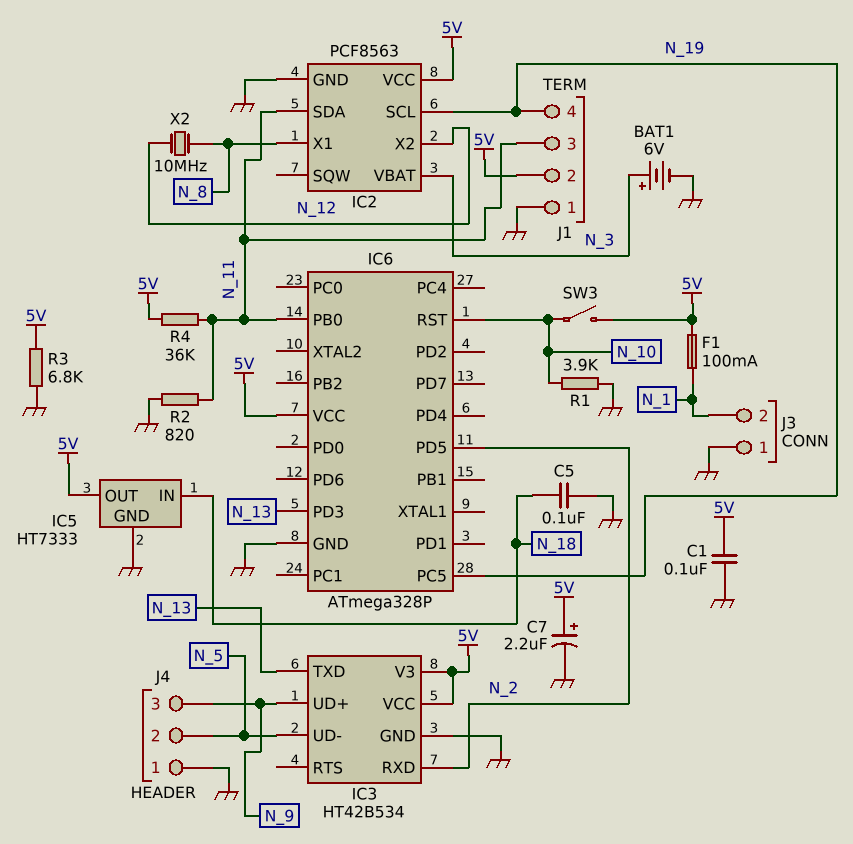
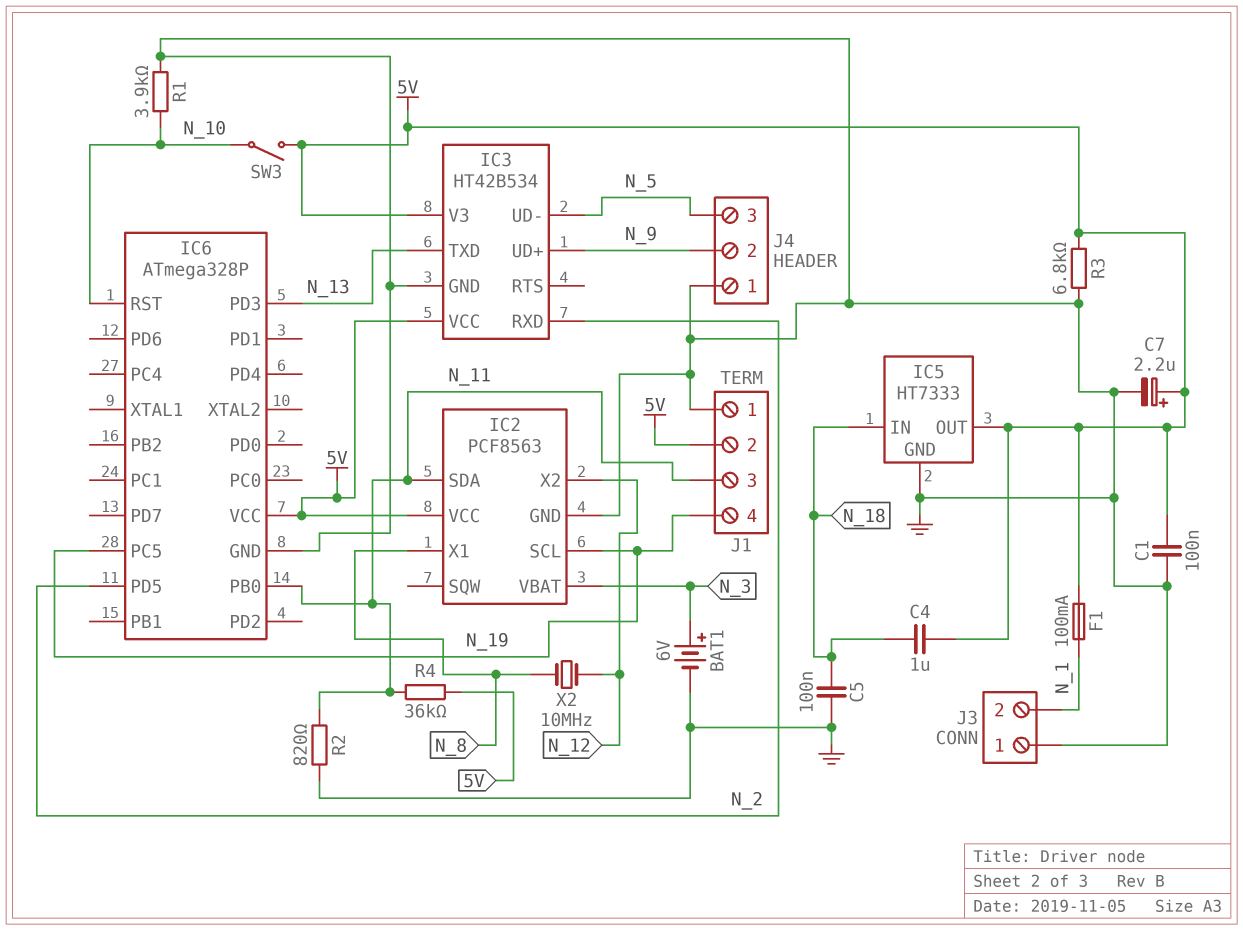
C4: none -> 1uF (5V, N_18)
J4 pin 2: N_5 -> N_9
J4 pin 3: N_9 -> N_5

